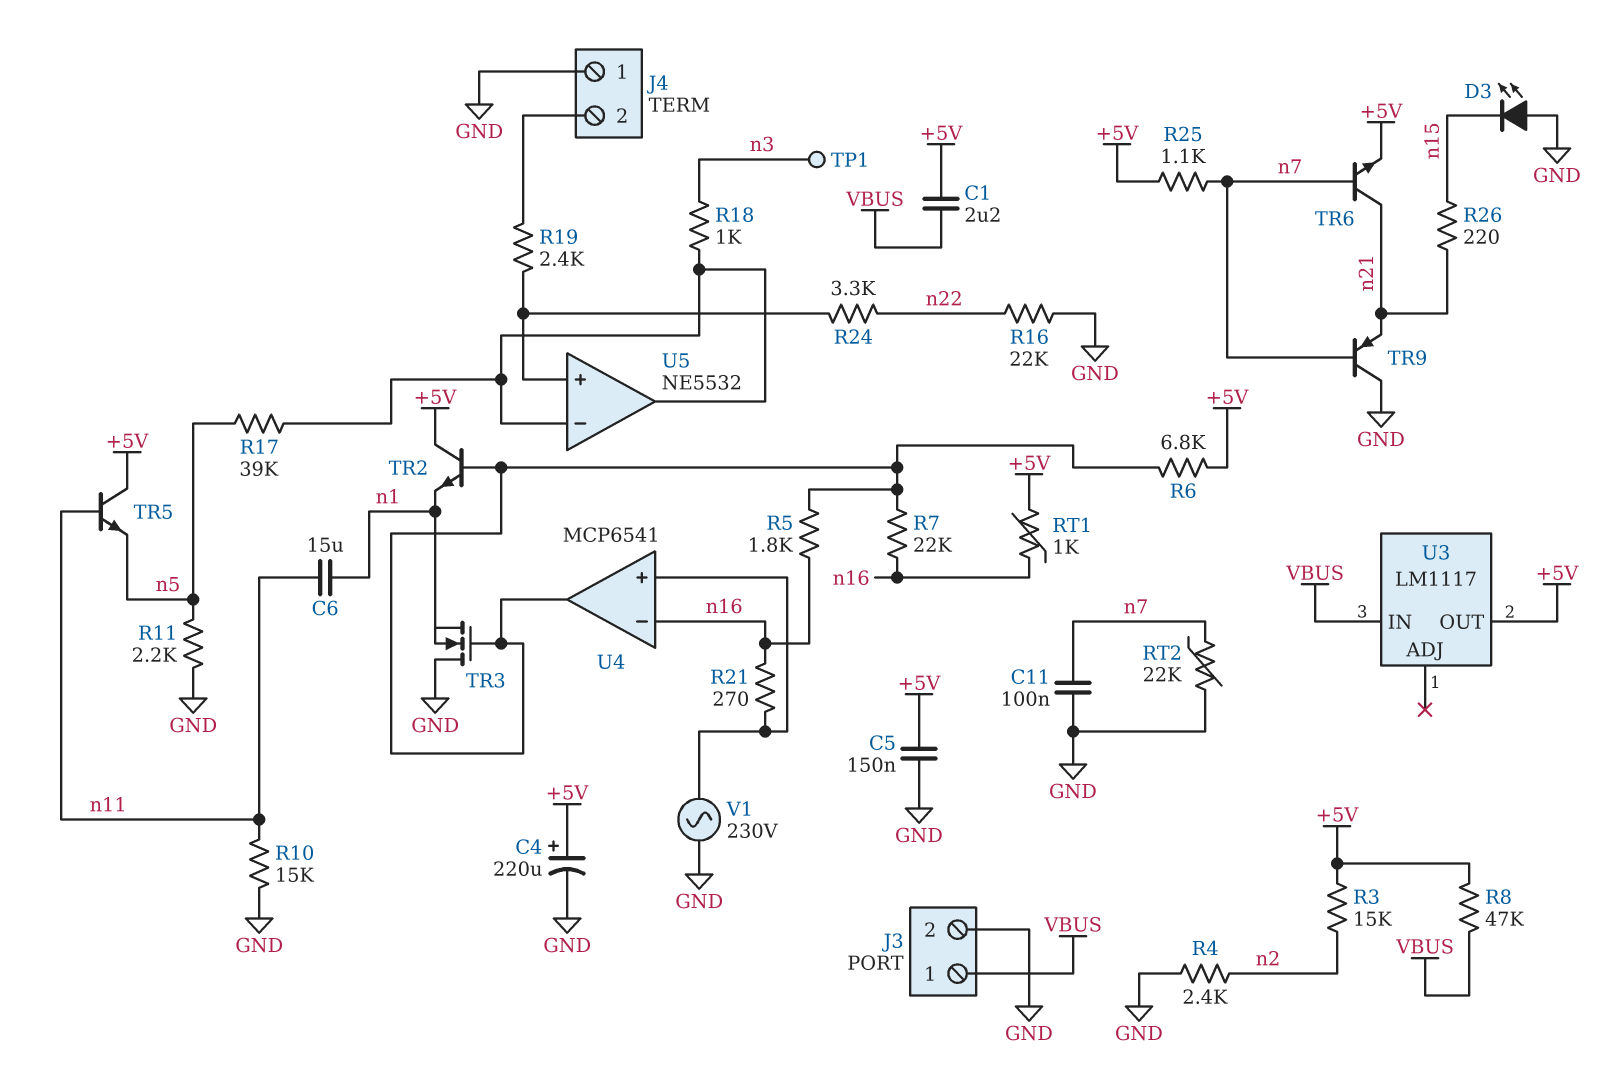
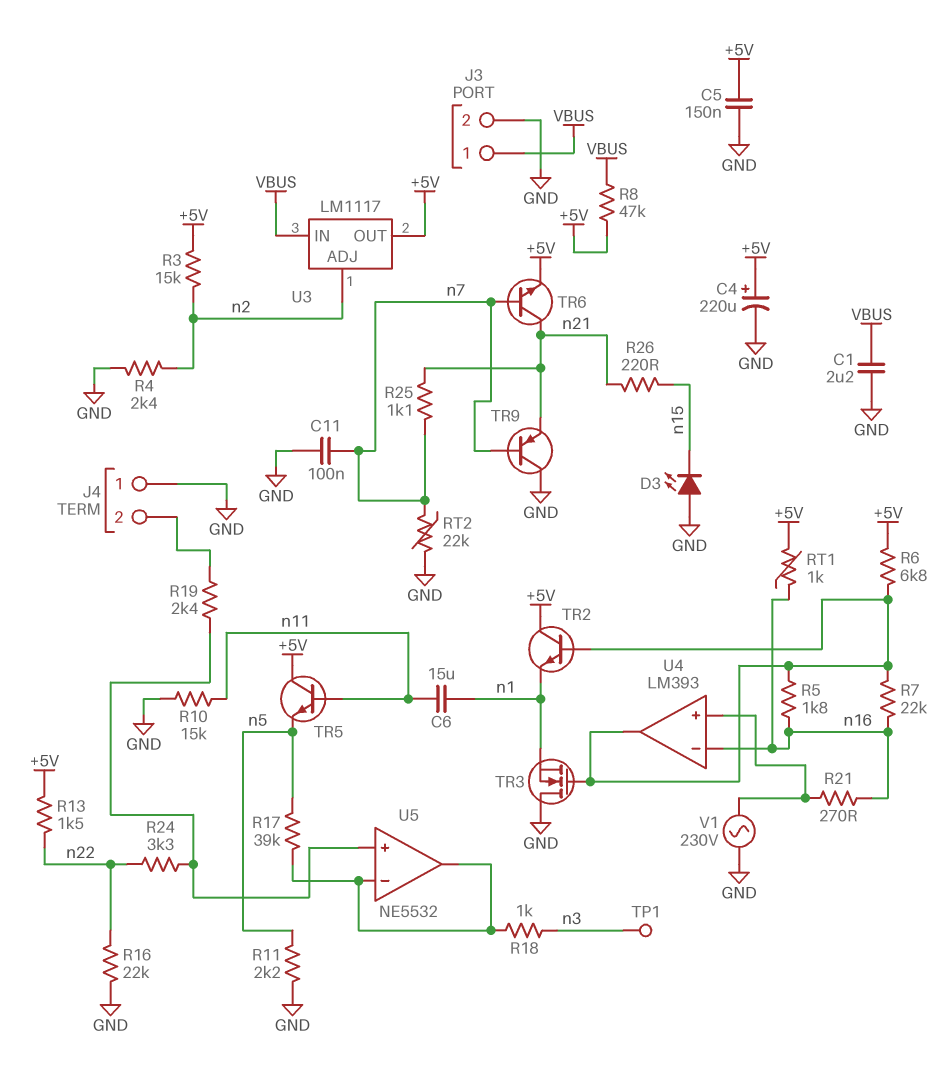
C1: 2.2uF (+5V, VBUS) -> 2.2uF (GND, VBUS)
R13: none -> 1.5k (+5V, n22)
R25: 1.1k (+5V, n7) -> 1.1k (n7, n21)
U3 pin ADJ: none -> n2
U4: MCP6541 -> LM393

